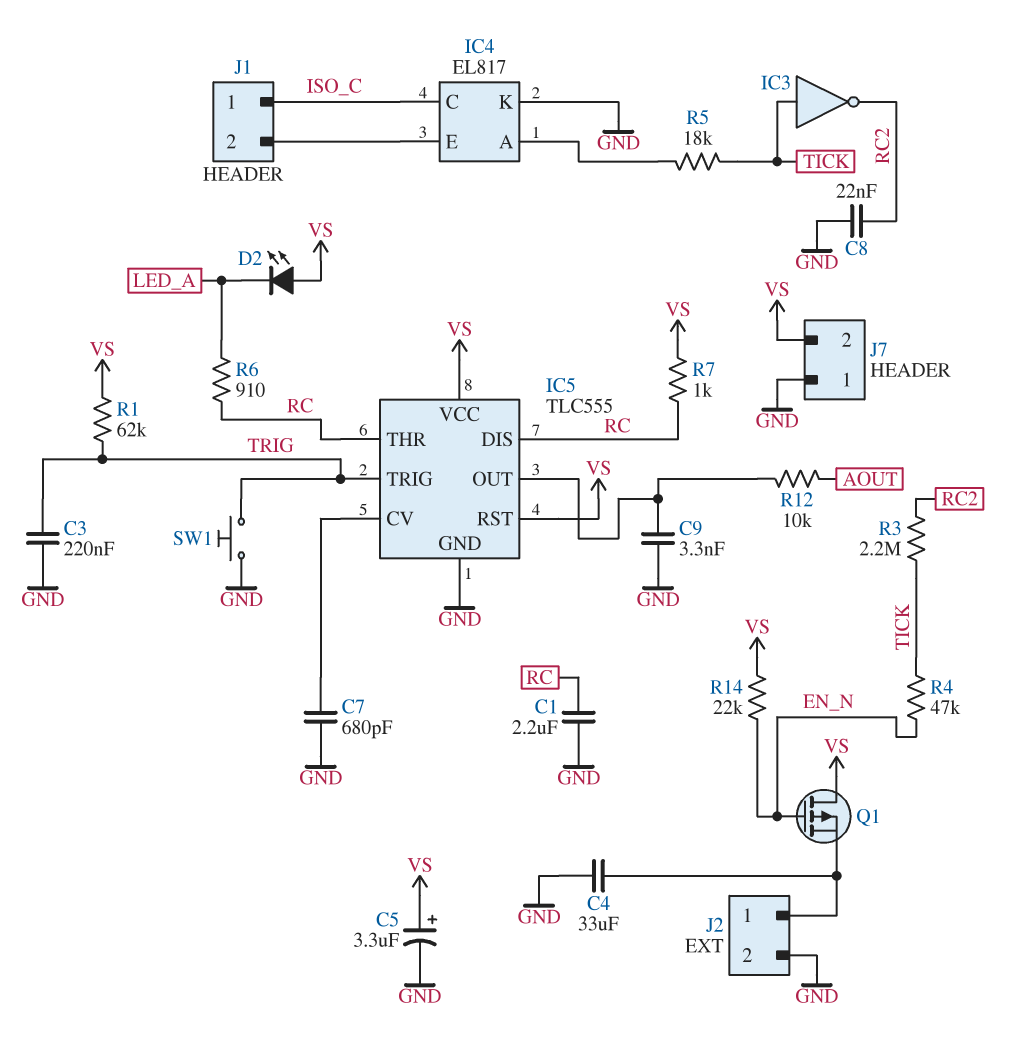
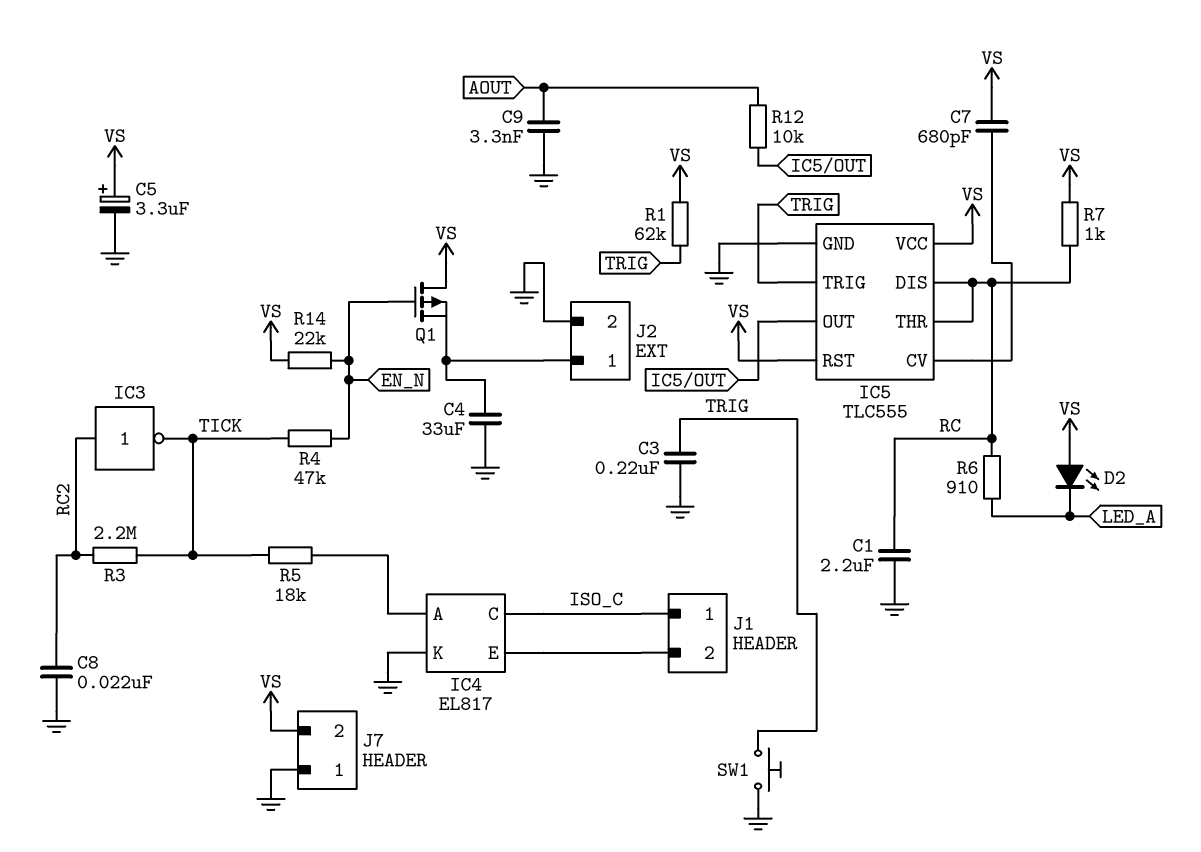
C7: 680pF (GND, IC5/CV) -> 680pF (IC5/CV, VS)
C9: 3.3nF (GND, IC5/OUT) -> 3.3nF (AOUT, GND)
IC3: NOT (in TICK, out RC2) -> NOT (in RC2, out TICK)

